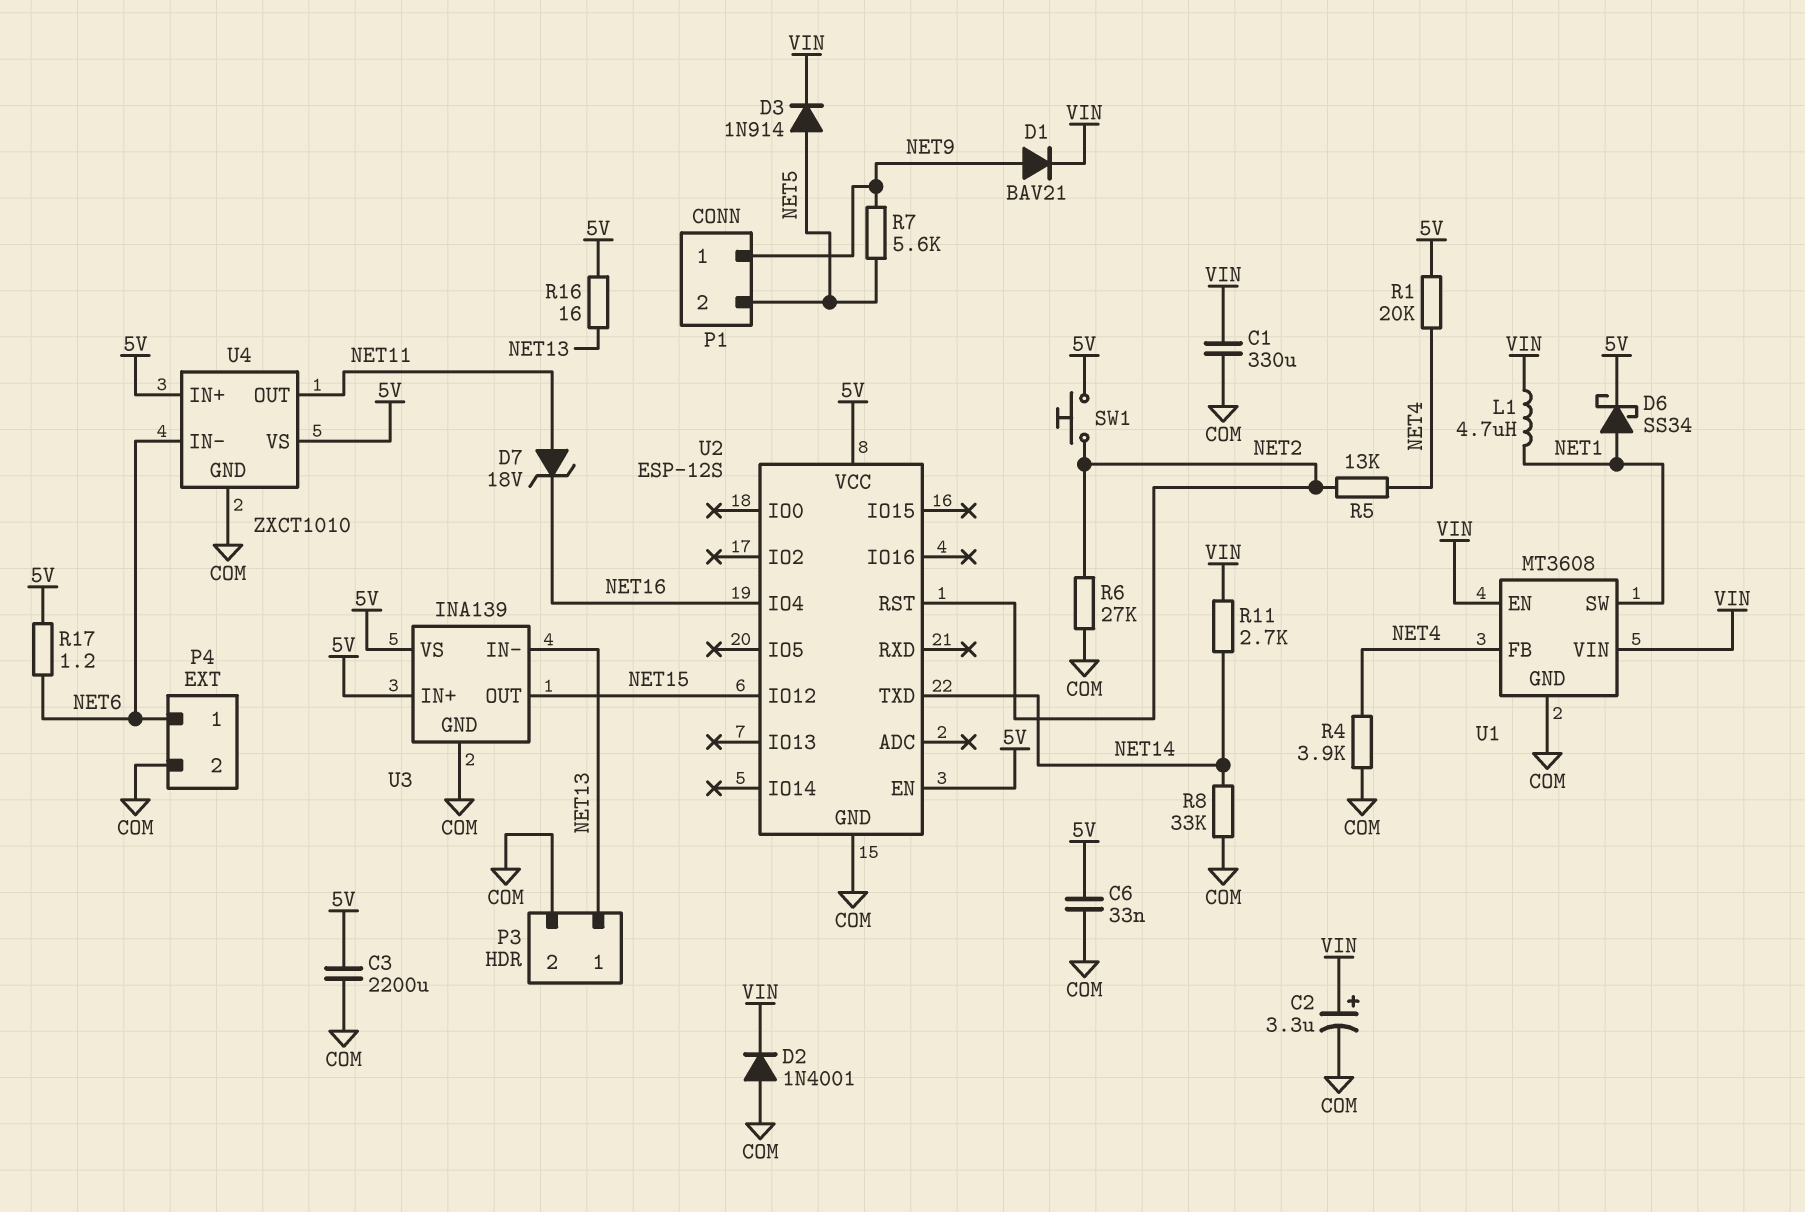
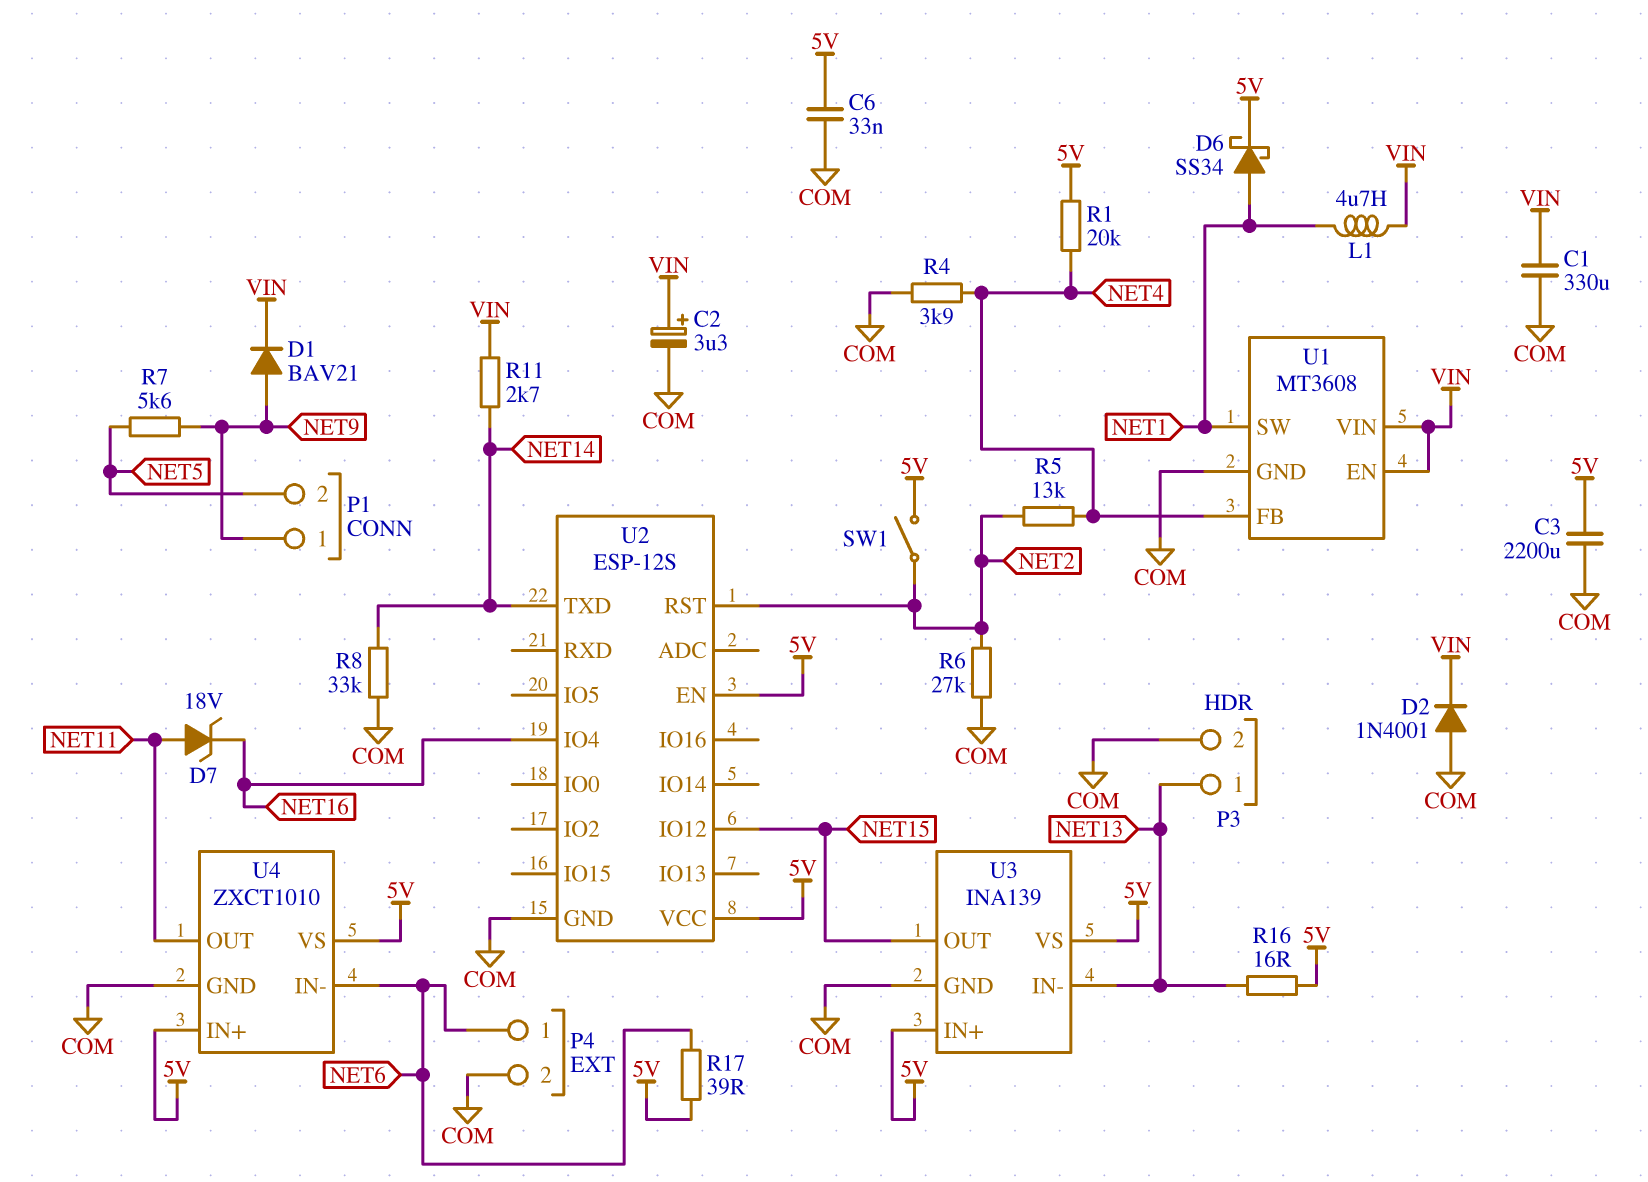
D3: diode 1N914 (A NET5, K VIN) -> none
R17: 1.2 (5V, NET6) -> 39 (5V, NET6)
SW1: button (5V, NET2) -> switch (5V, NET2)

